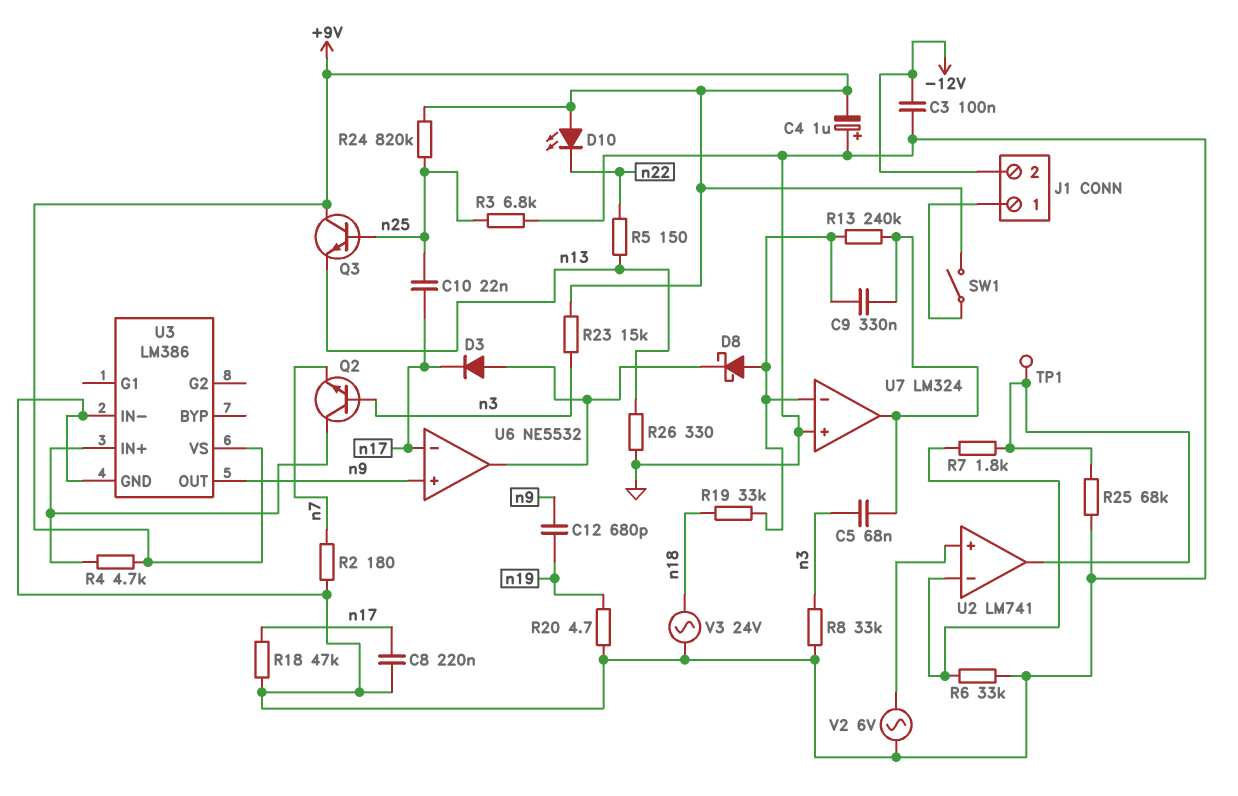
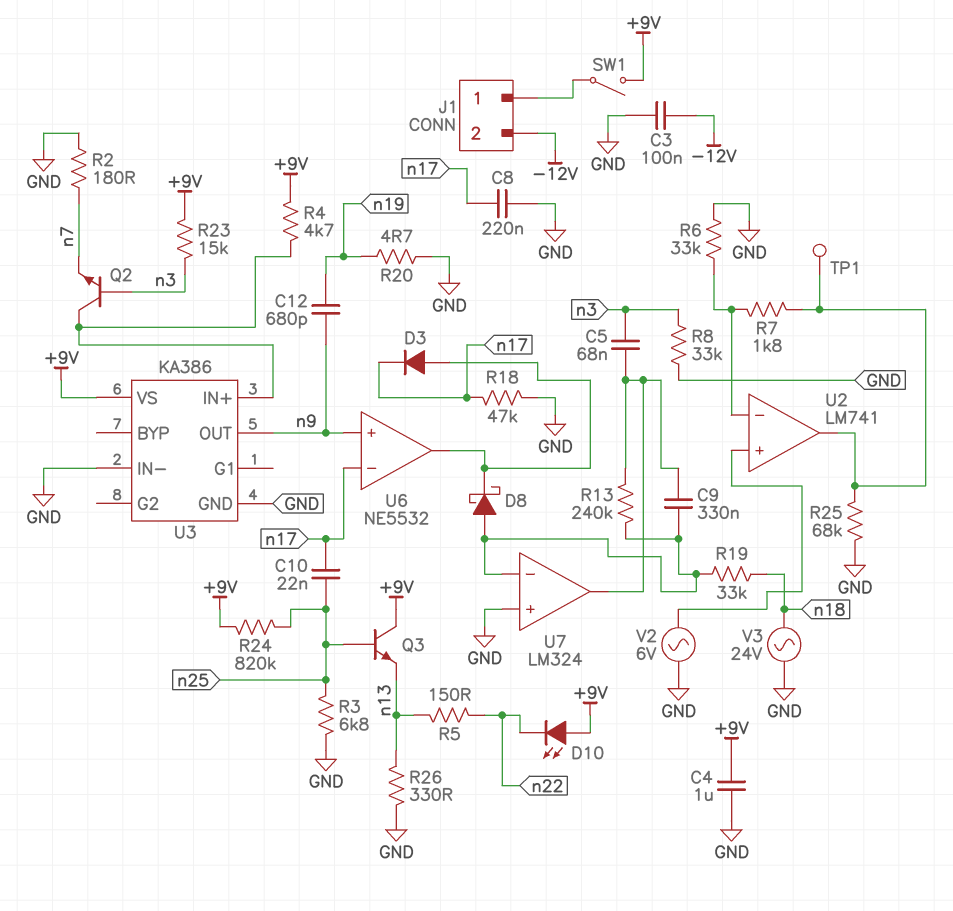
C4: 1uF (plus GND, minus +9V) -> 1uF (+9V, GND)
U3: LM386 -> KA386

